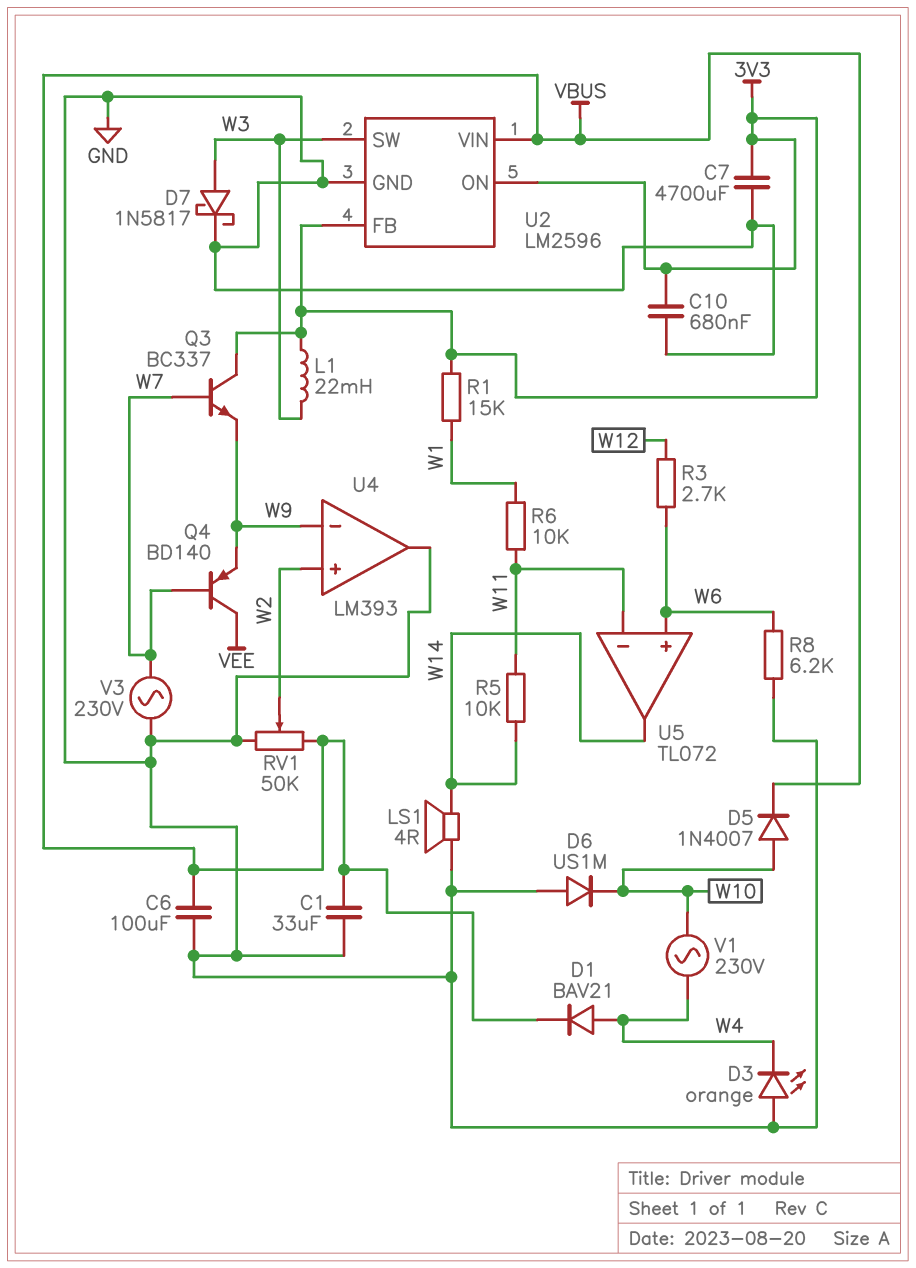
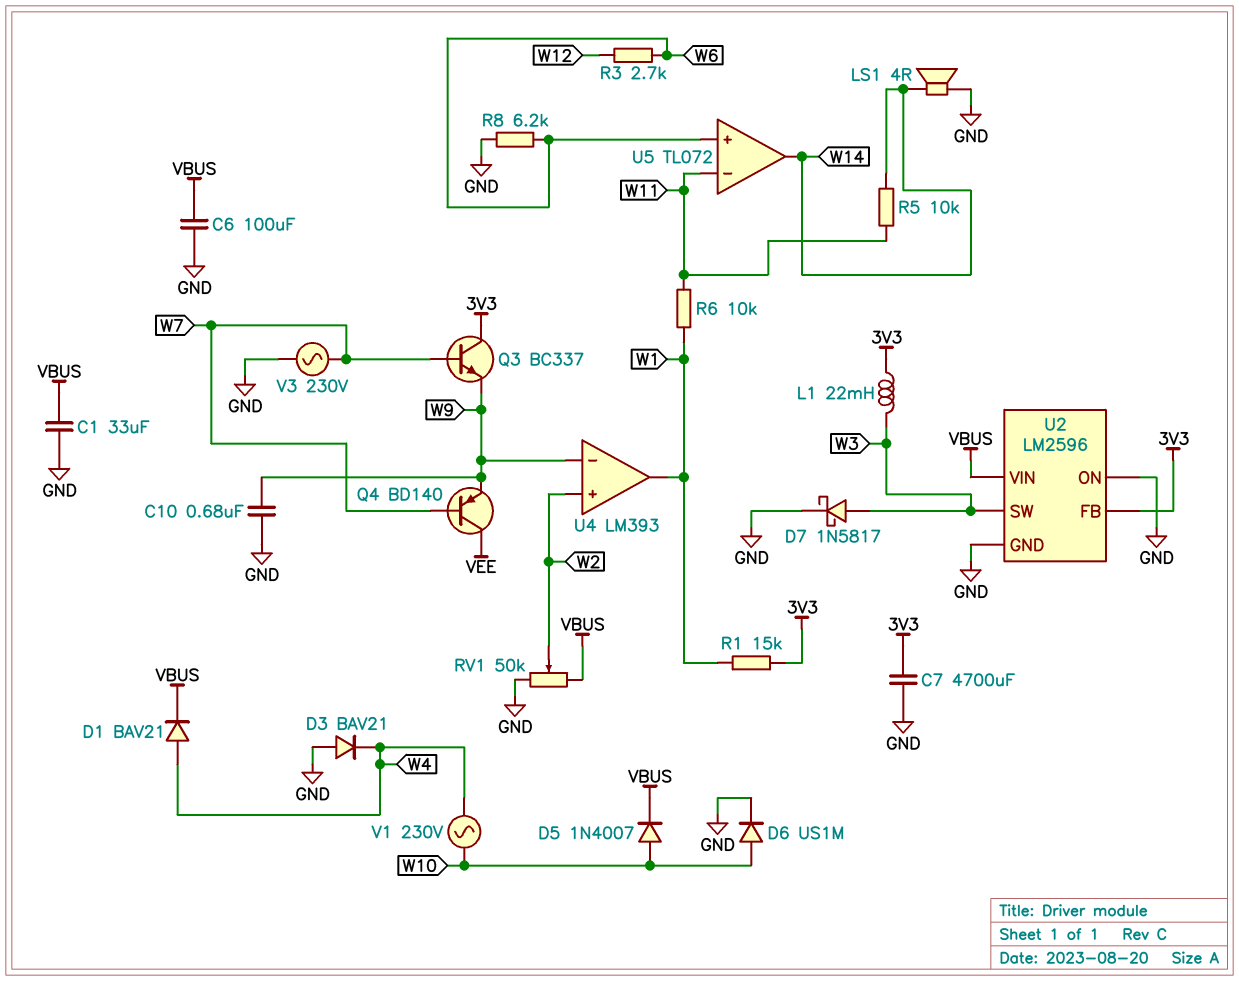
C10: 680nF (3V3, GND) -> 680nF (GND, W9)
D3: LED orange (A GND, K W4) -> diode BAV21 (A GND, K W4)
D6: diode US1M (A GND, K W10) -> diode US1M (A W10, K GND)
U2 pin ON: 3V3 -> GND
U4 pin out: GND -> W1

